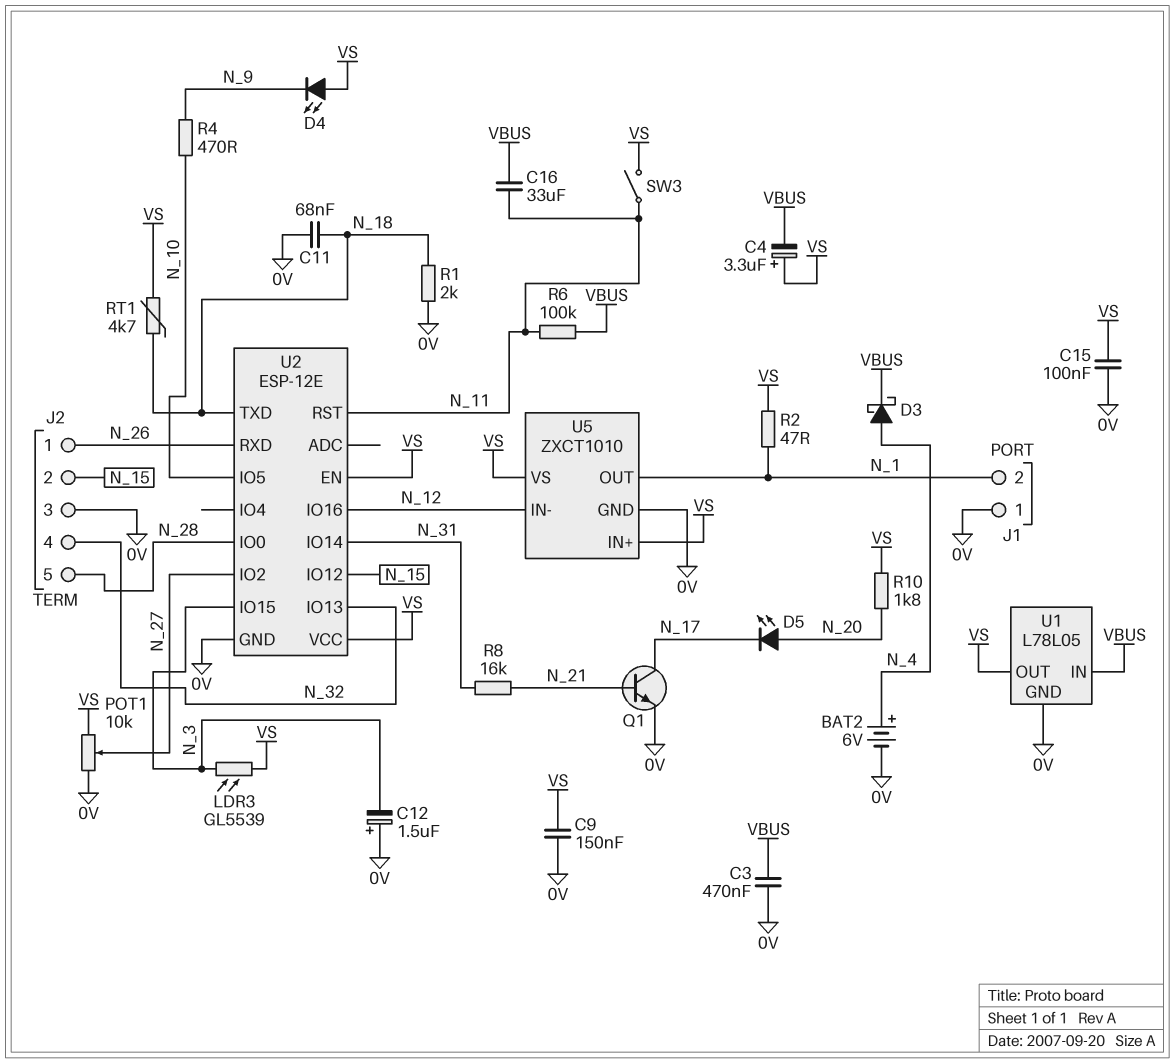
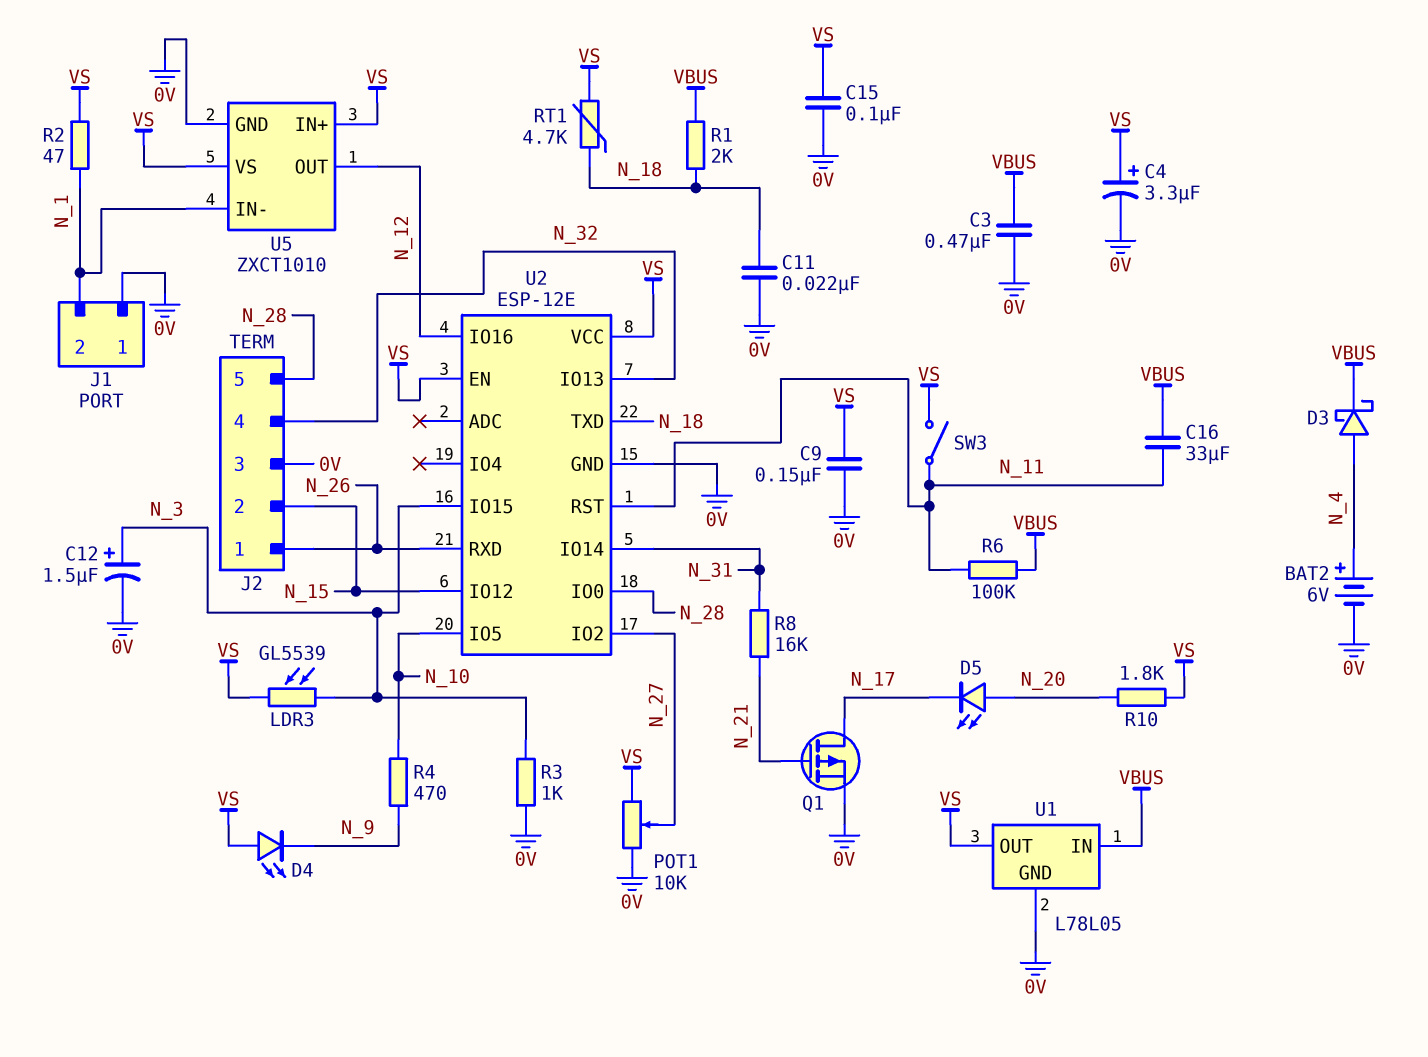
C4: 3.3uF (plus VS, minus VBUS) -> 3.3uF (plus VS, minus 0V)
C11: 68nF (0V, N_18) -> 22nF (0V, N_18)
C12: 1.5uF (plus 0V, minus N_3) -> 1.5uF (plus N_3, minus 0V)
Q1: NPN (B N_21, C N_17, E 0V) -> PMOS (G N_21, D N_17, S 0V)
R1: 2k (0V, N_18) -> 2k (N_18, VBUS)
R3: none -> 1k (0V, N_3)
U5 pin IN-: N_12 -> N_1
U5 pin OUT: N_1 -> N_12

